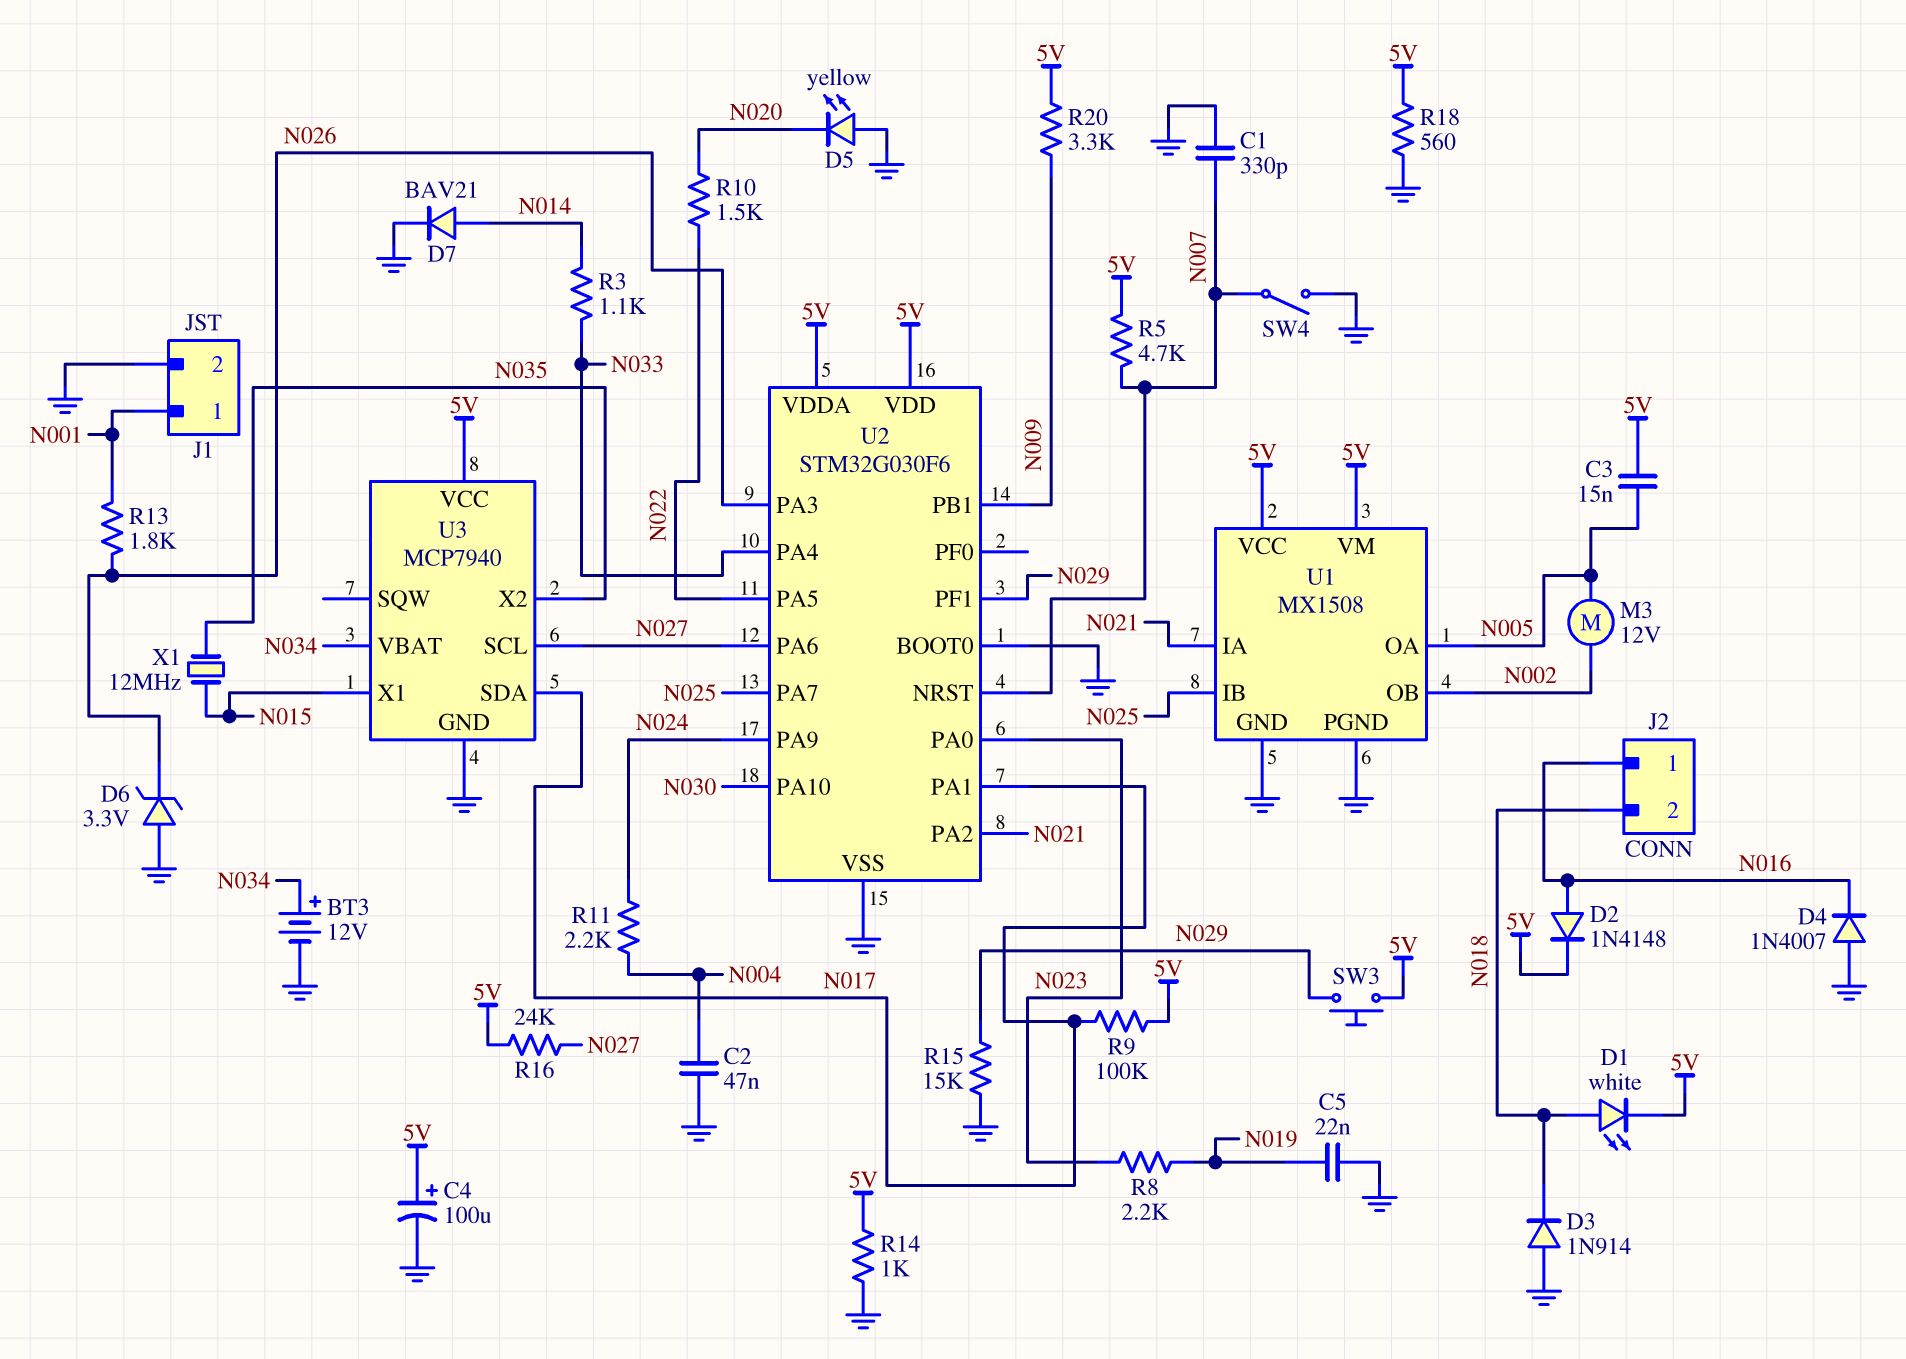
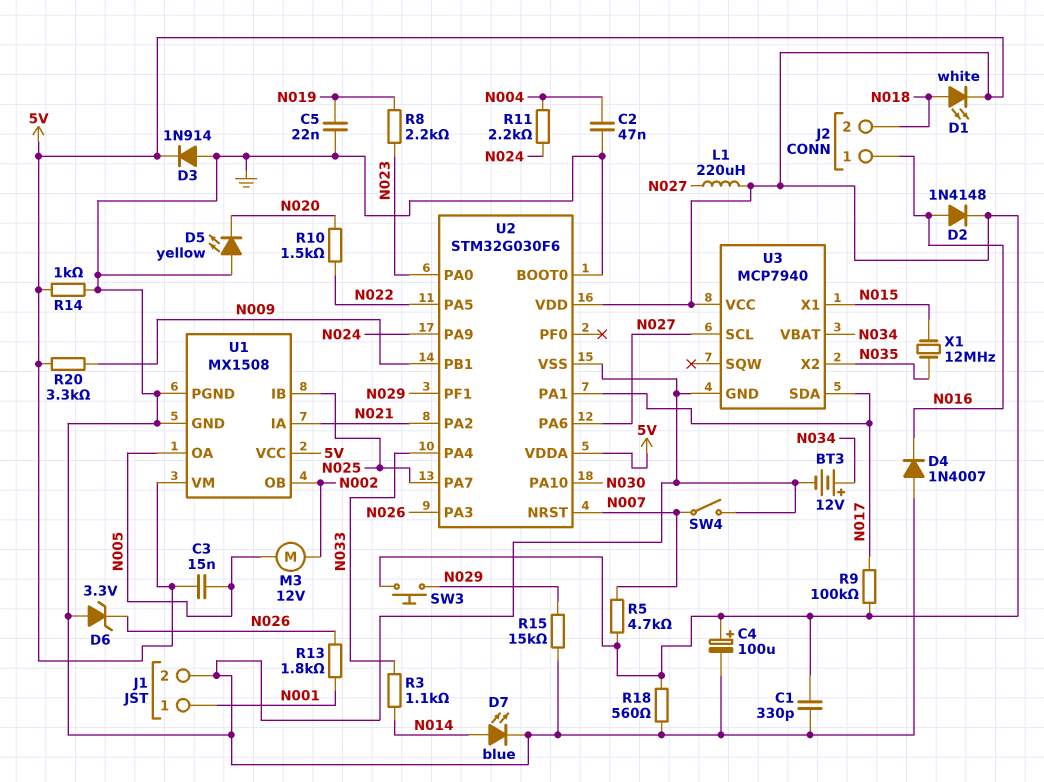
C1: 330pF (GND, N007) -> 330pF (5V, GND)
D3: diode 1N914 (A GND, K N018) -> diode 1N914 (A GND, K 5V)
D7: diode BAV21 (A N014, K GND) -> LED blue (A N014, K GND)
L1: none -> 220uH (5V, N027)
R16: 24k (5V, N027) -> none

